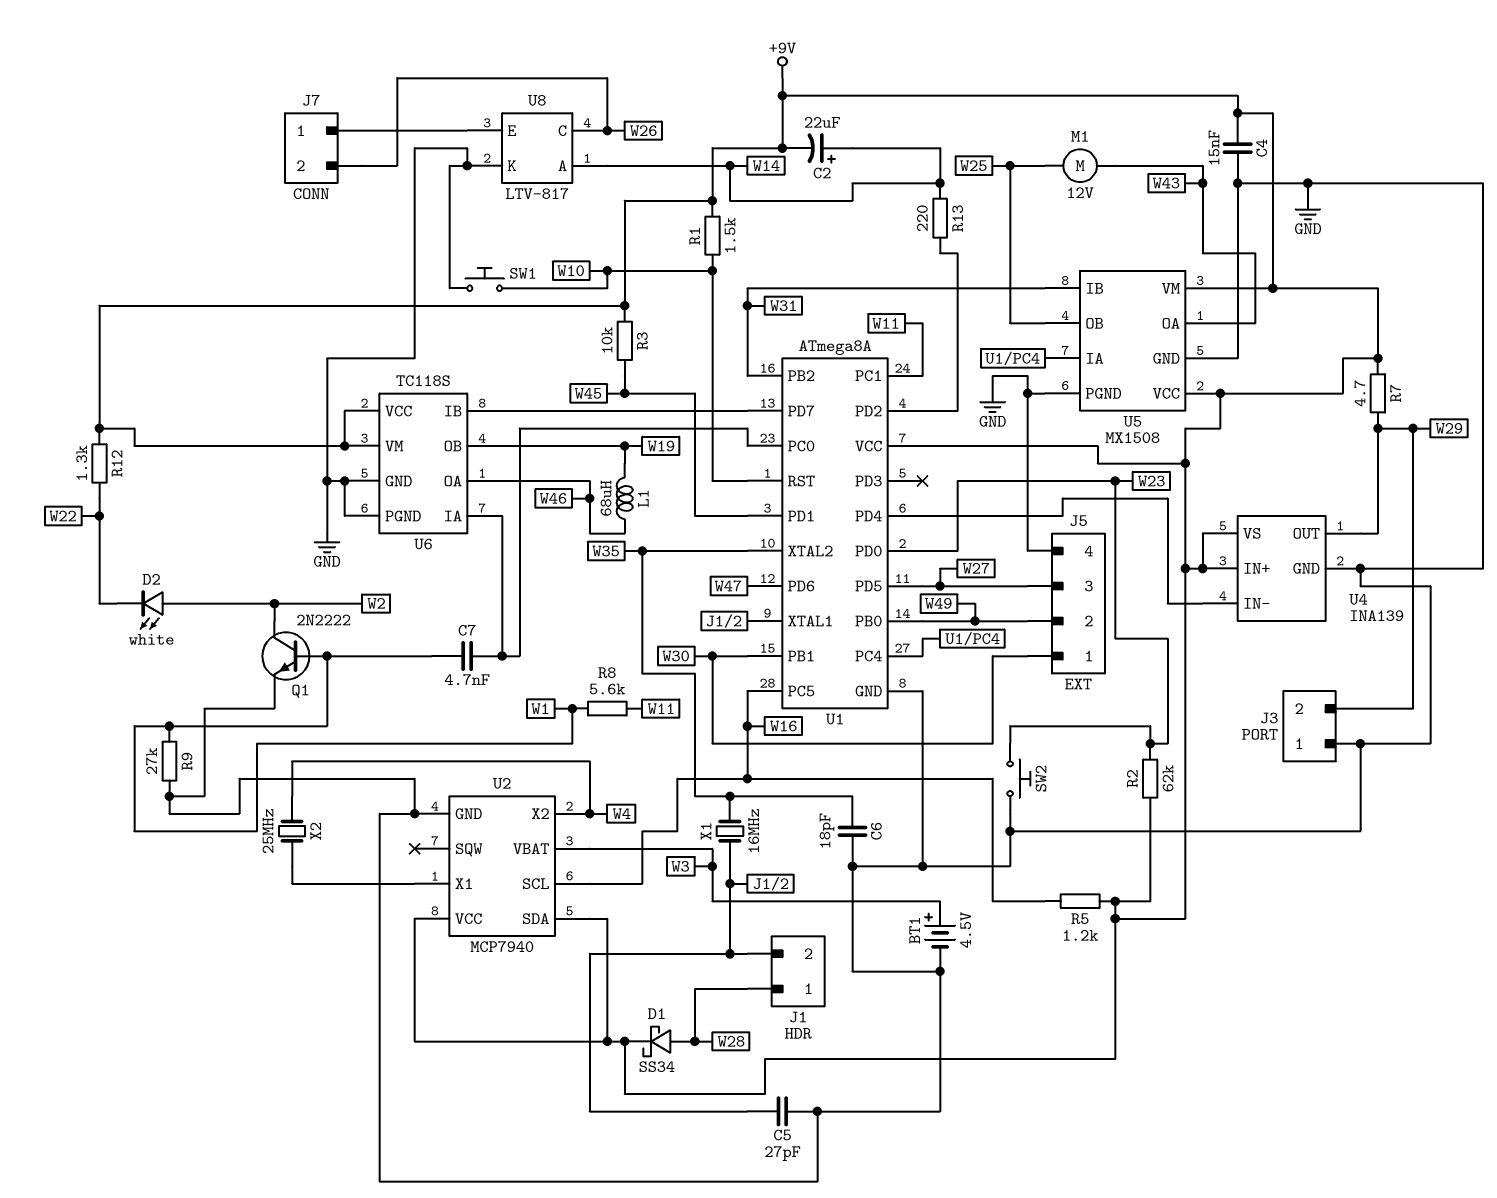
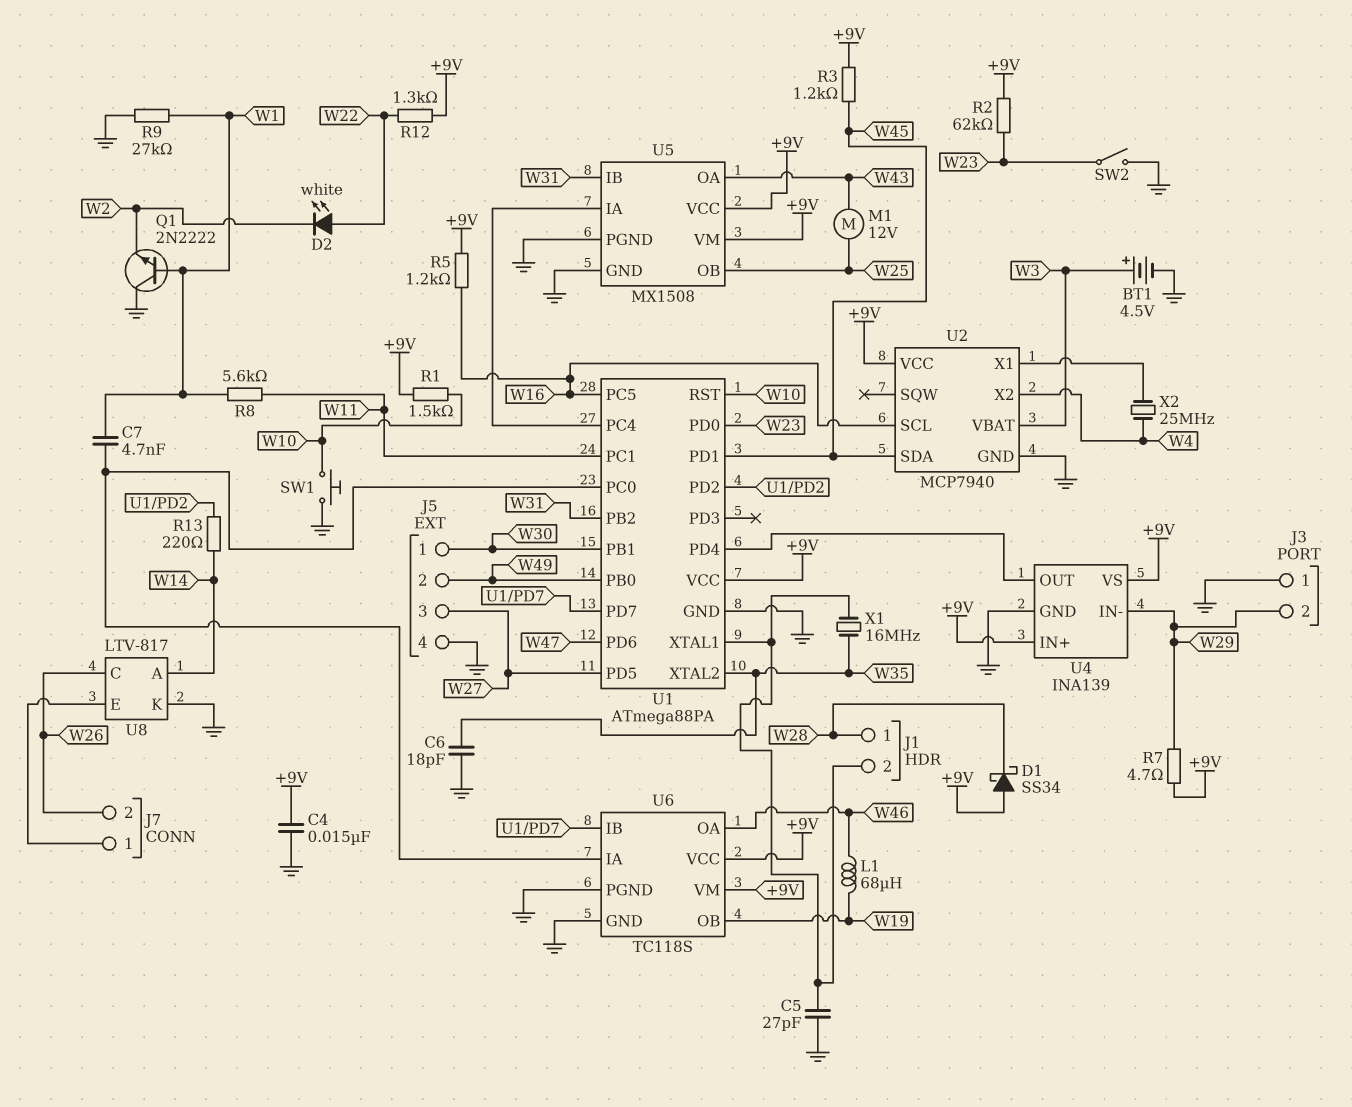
C2: 22uF (plus W14, minus +9V) -> none
D1: schottky SS34 (A W28, K +9V) -> schottky SS34 (A +9V, K W28)
D2: LED white (A W2, K W22) -> LED white (A W22, K W2)
Q1: NPN 2N2222 (B W1, C W2, E GND) -> NPN 2N2222 (B W1, C GND, E W2)
R3: 10k (+9V, W45) -> 1.2k (+9V, W45)
SW2: button (GND, W23) -> switch (GND, W23)
U1: ATmega8A -> ATmega88PA
U2 pin SDA: +9V -> W45
U4 pin IN-: U1/PD4 -> W29
U4 pin OUT: W29 -> U1/PD4

